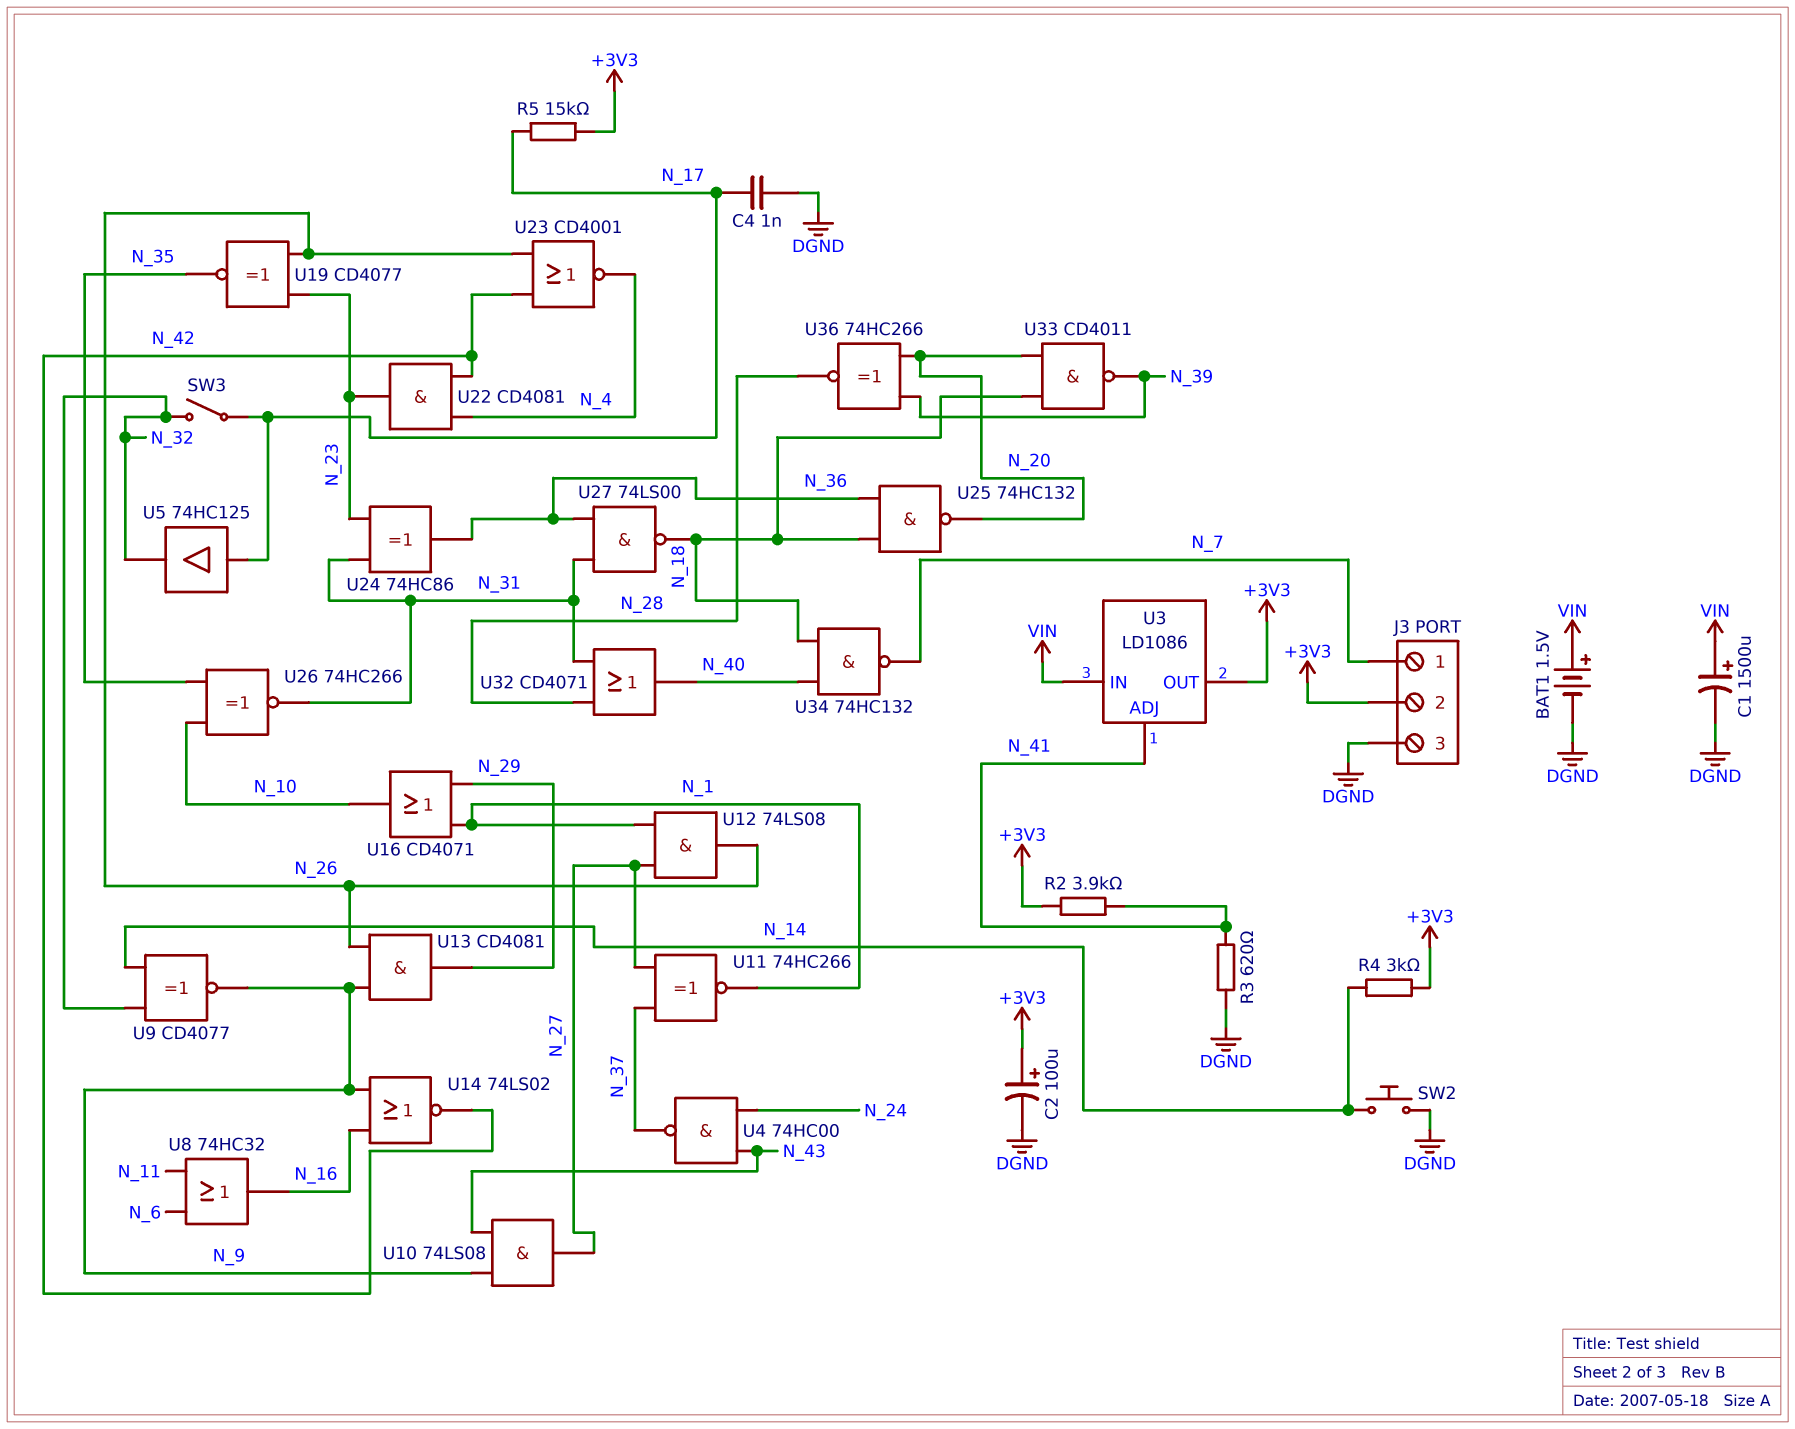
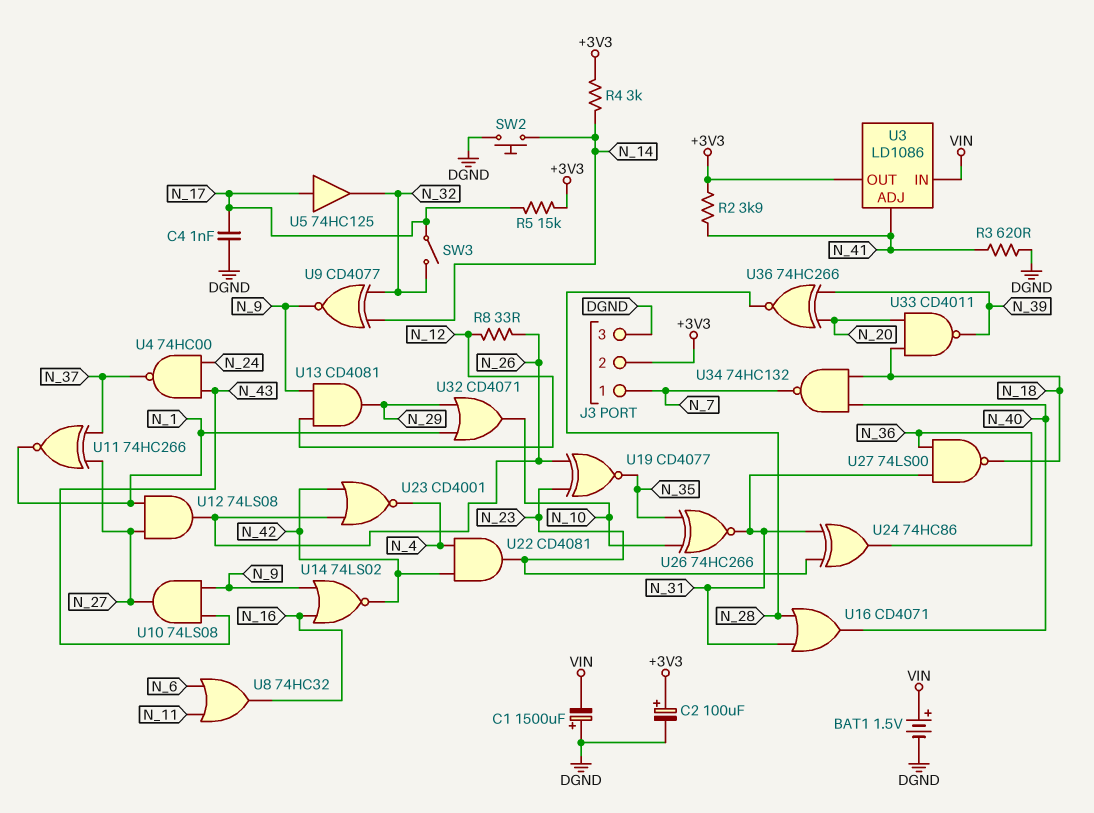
C1: 1500uF (plus VIN, minus DGND) -> 1500uF (plus DGND, minus VIN)
R8: none -> 33 (N_12, N_26)
U13: AND CD4081 (in N_9, in N_26, out N_29) -> AND CD4081 (in N_9, in N_12, out N_29)
U16: OR CD4071 (in N_1, in N_29, out N_10) -> OR CD4071 (in N_28, in N_31, out N_40)
U25: NAND 74HC132 (in N_18, in N_36, out N_20) -> none
U32: OR CD4071 (in N_28, in N_31, out N_40) -> OR CD4071 (in N_1, in N_29, out N_10)

